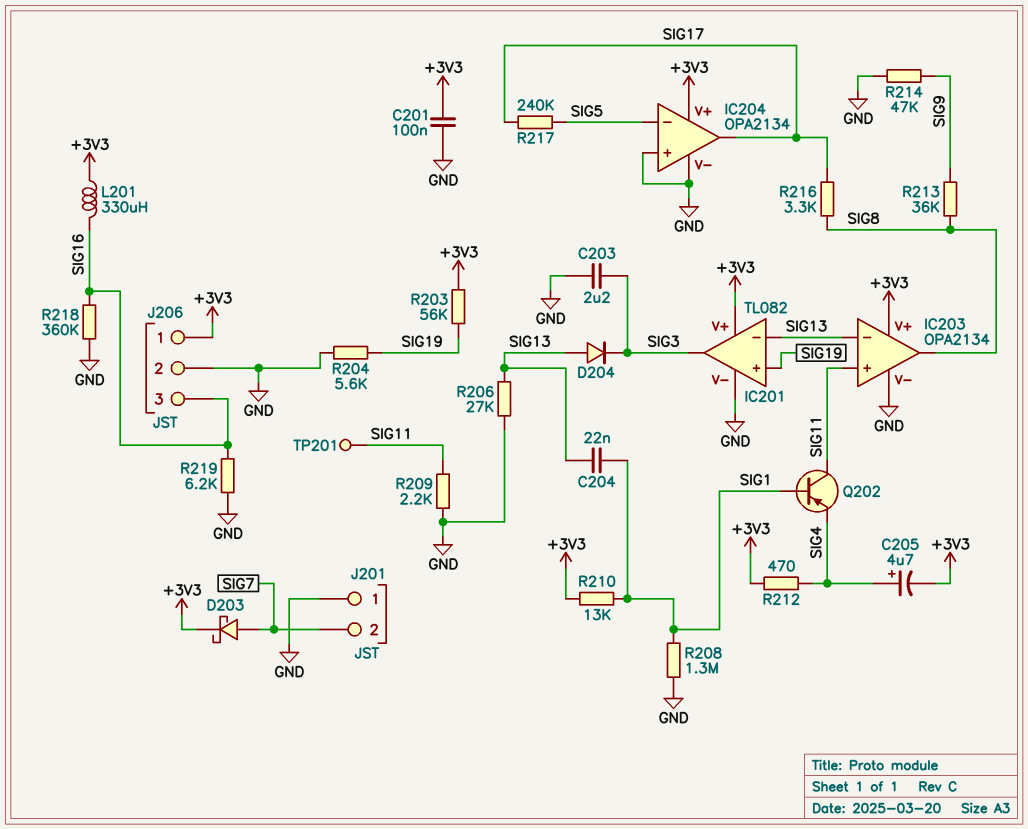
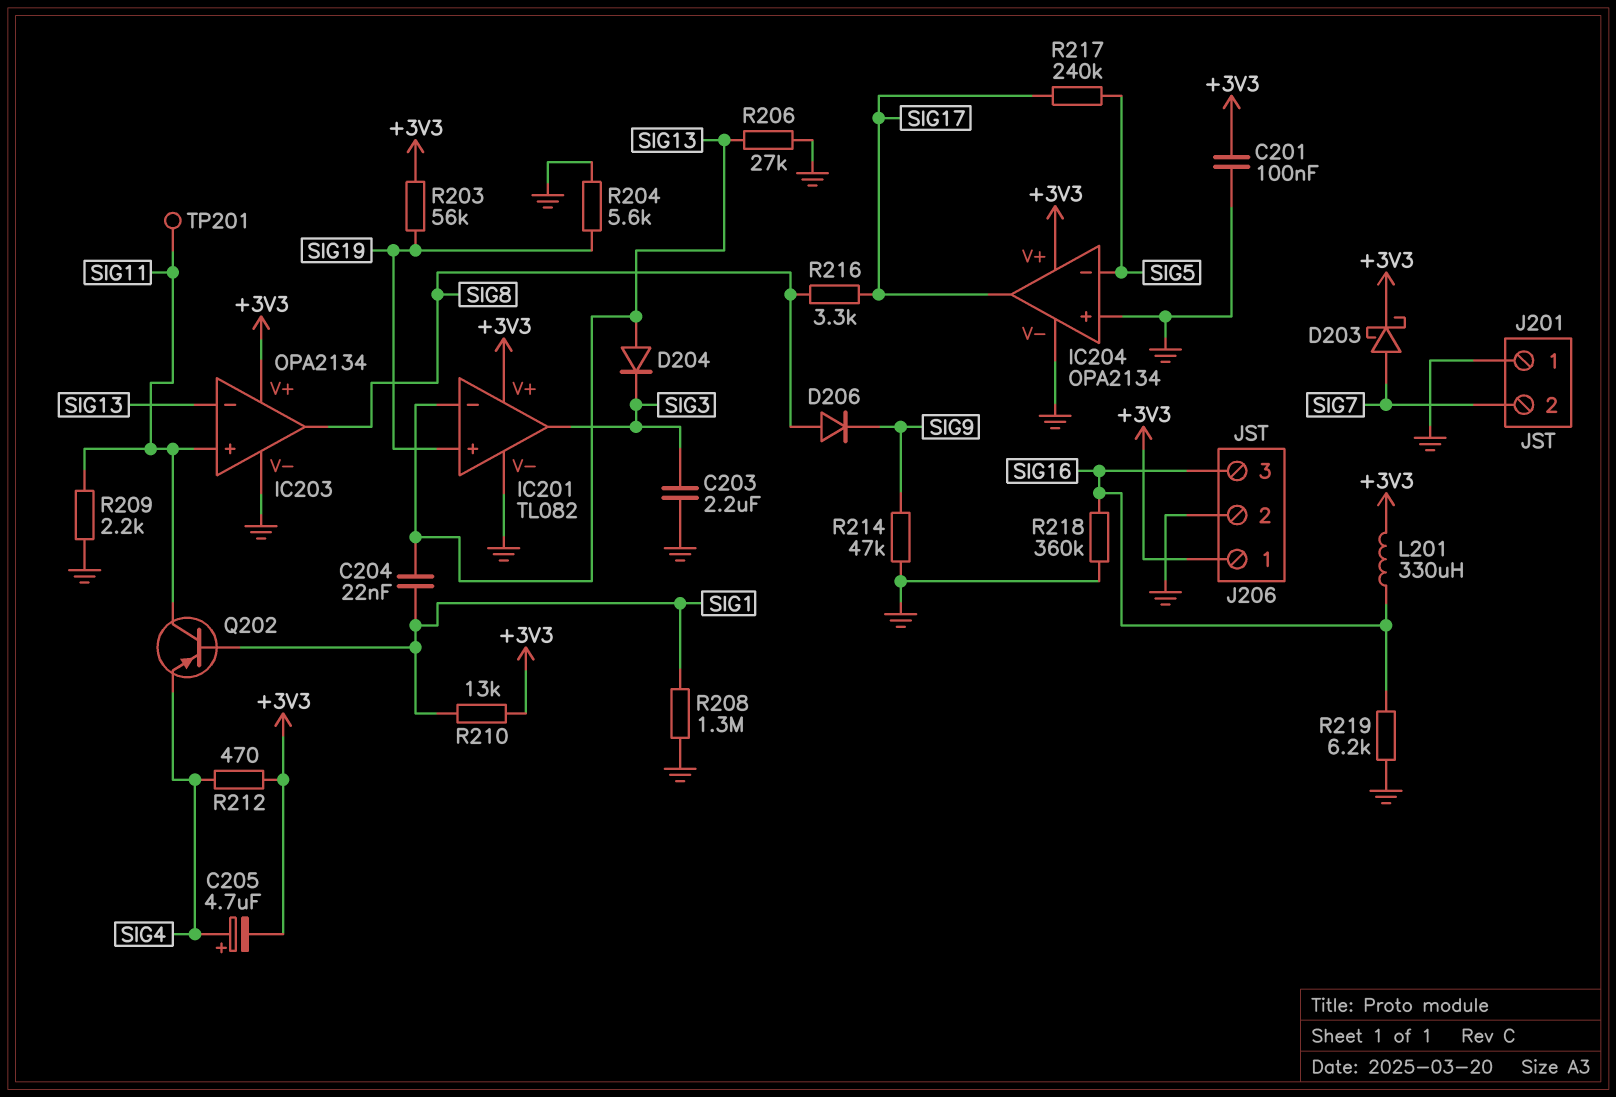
D206: none -> diode (A SIG8, K SIG9)
R213: 36k (SIG8, SIG9) -> none

